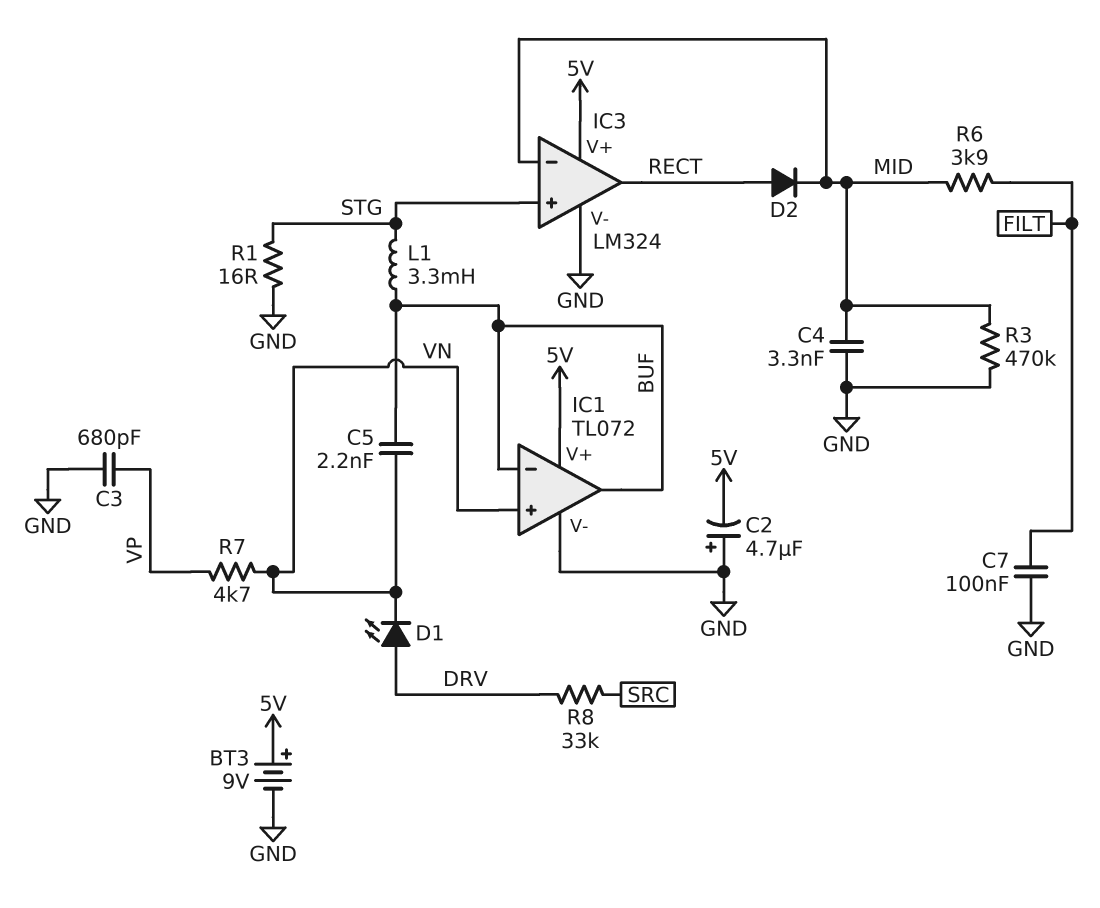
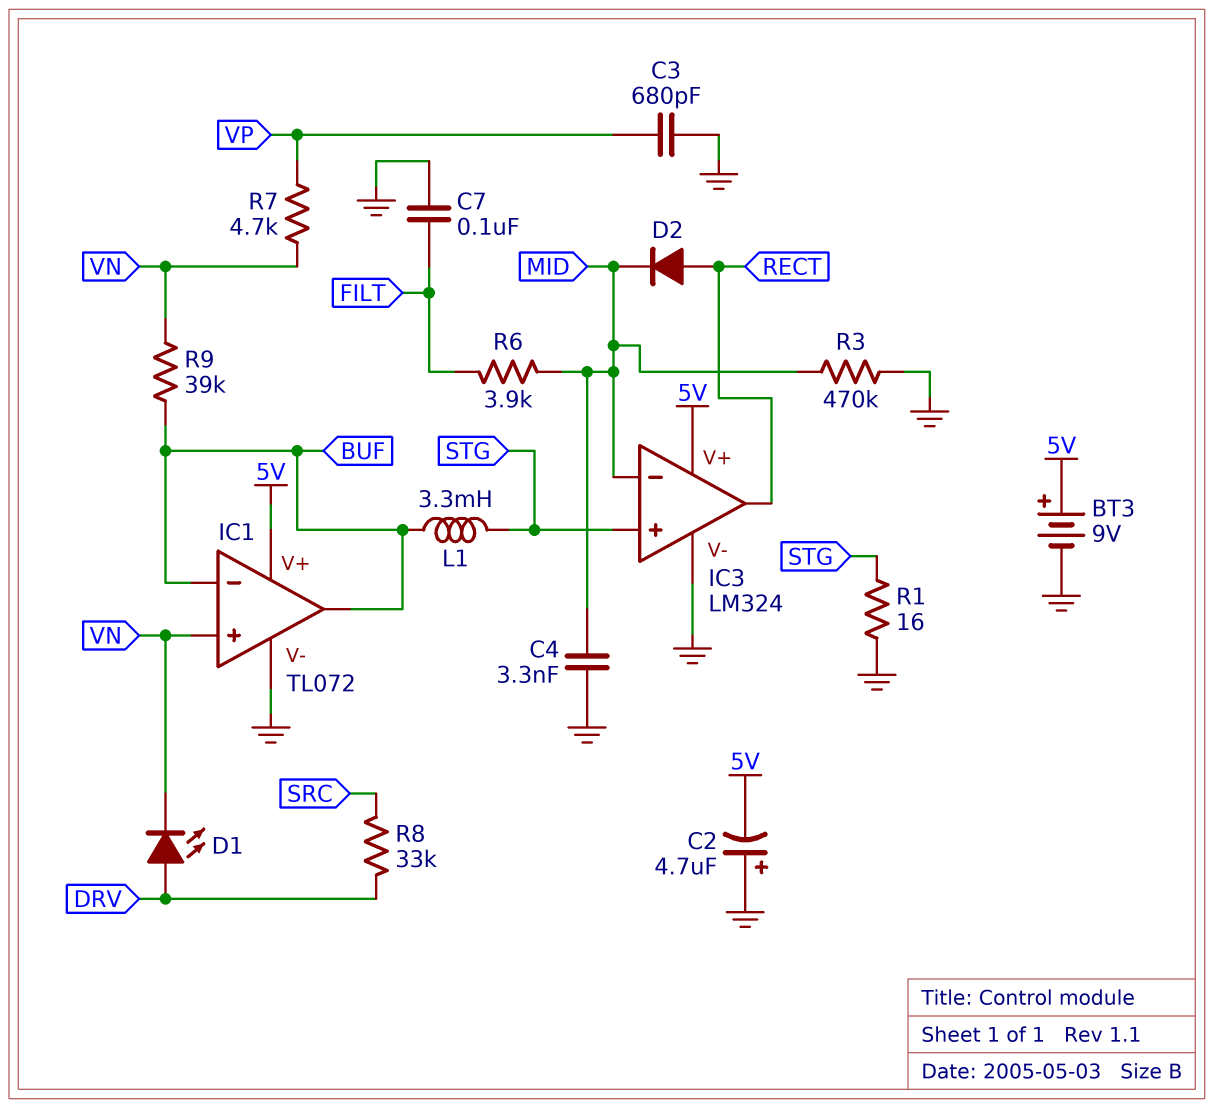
C5: 2.2nF (BUF, VN) -> none
R9: none -> 39k (BUF, VN)

